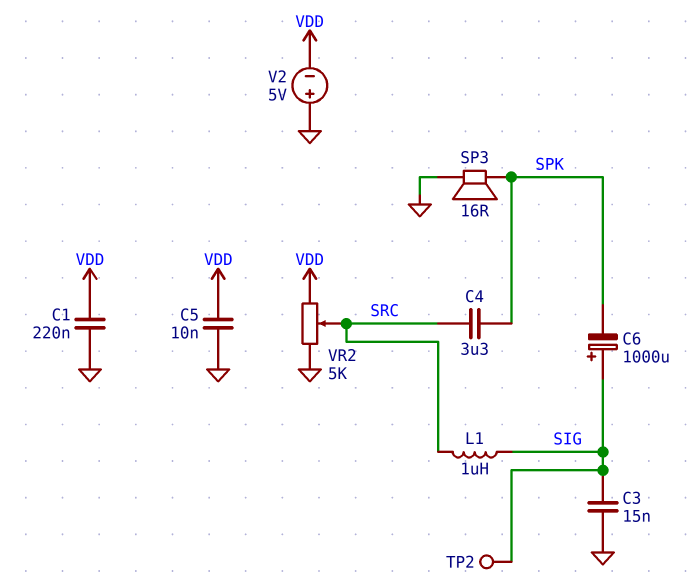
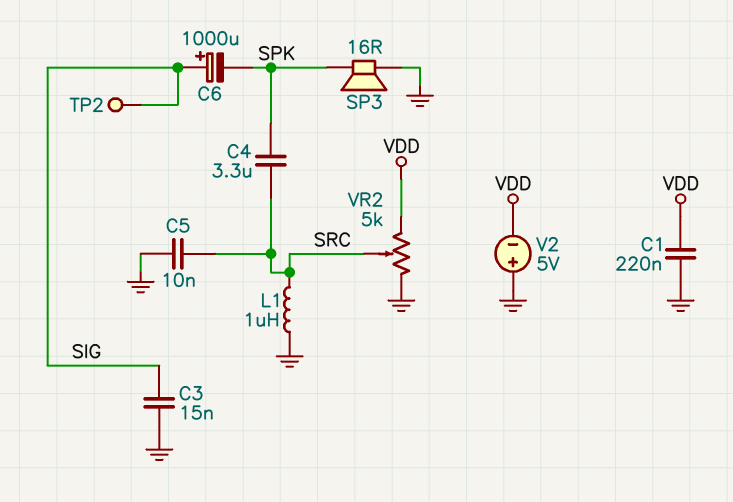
C5: 10nF (GND, VDD) -> 10nF (GND, SRC)
L1: 1uH (SIG, SRC) -> 1uH (GND, SRC)

